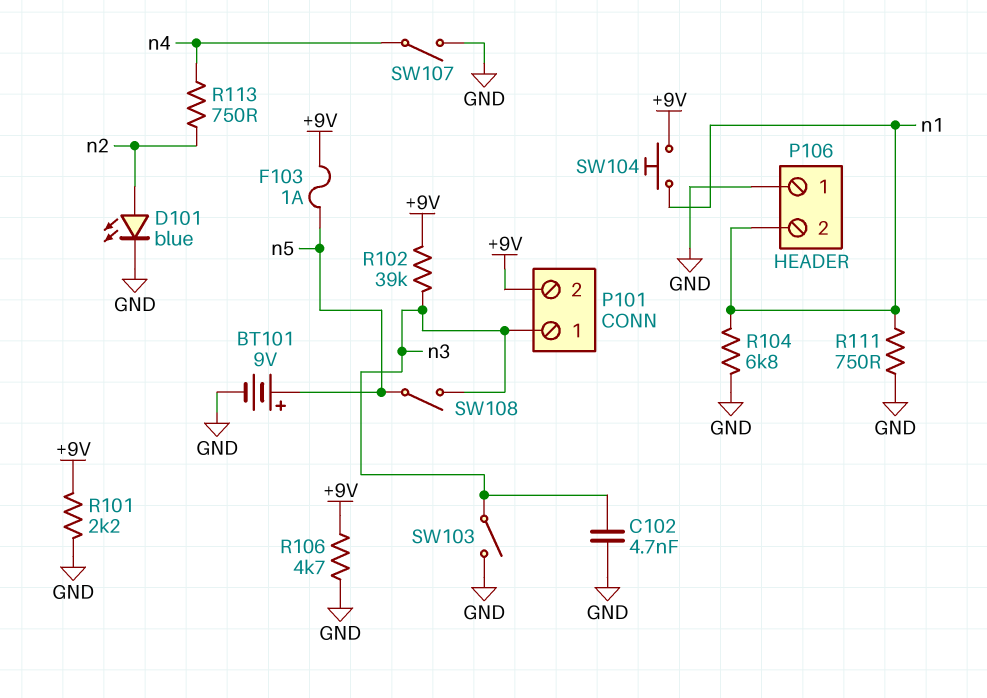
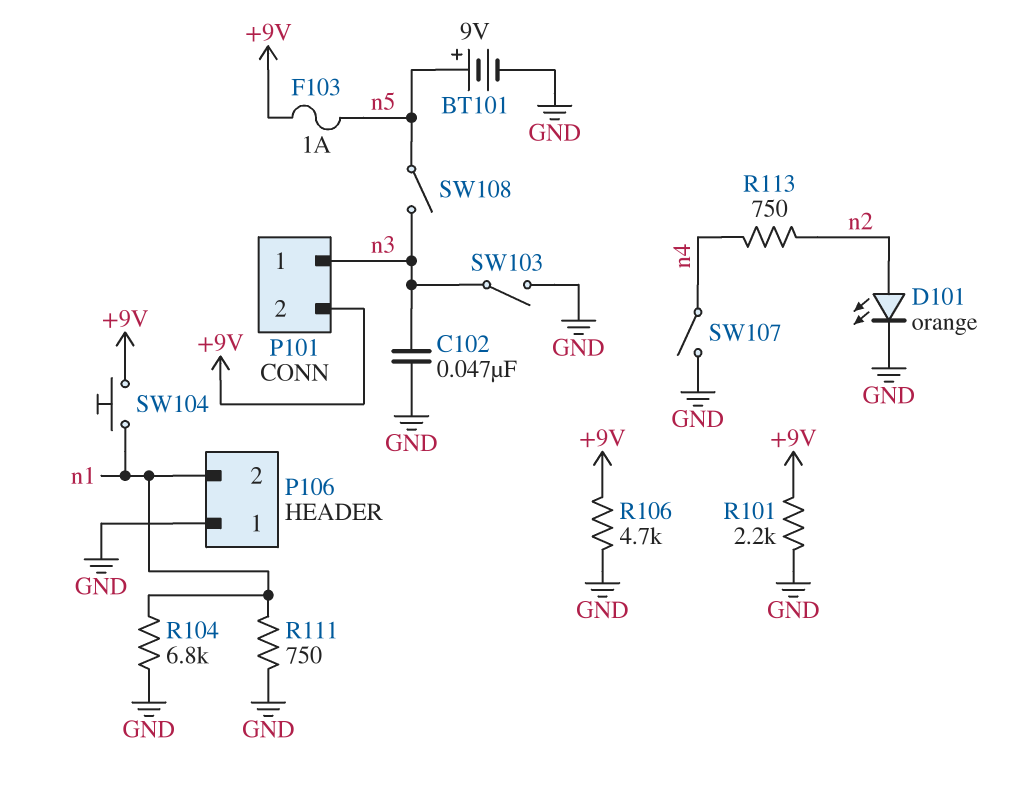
C102: 4.7nF (GND, n3) -> 47nF (GND, n3)
D101: LED blue (A n2, K GND) -> LED orange (A n2, K GND)
R102: 39k (+9V, n3) -> none

